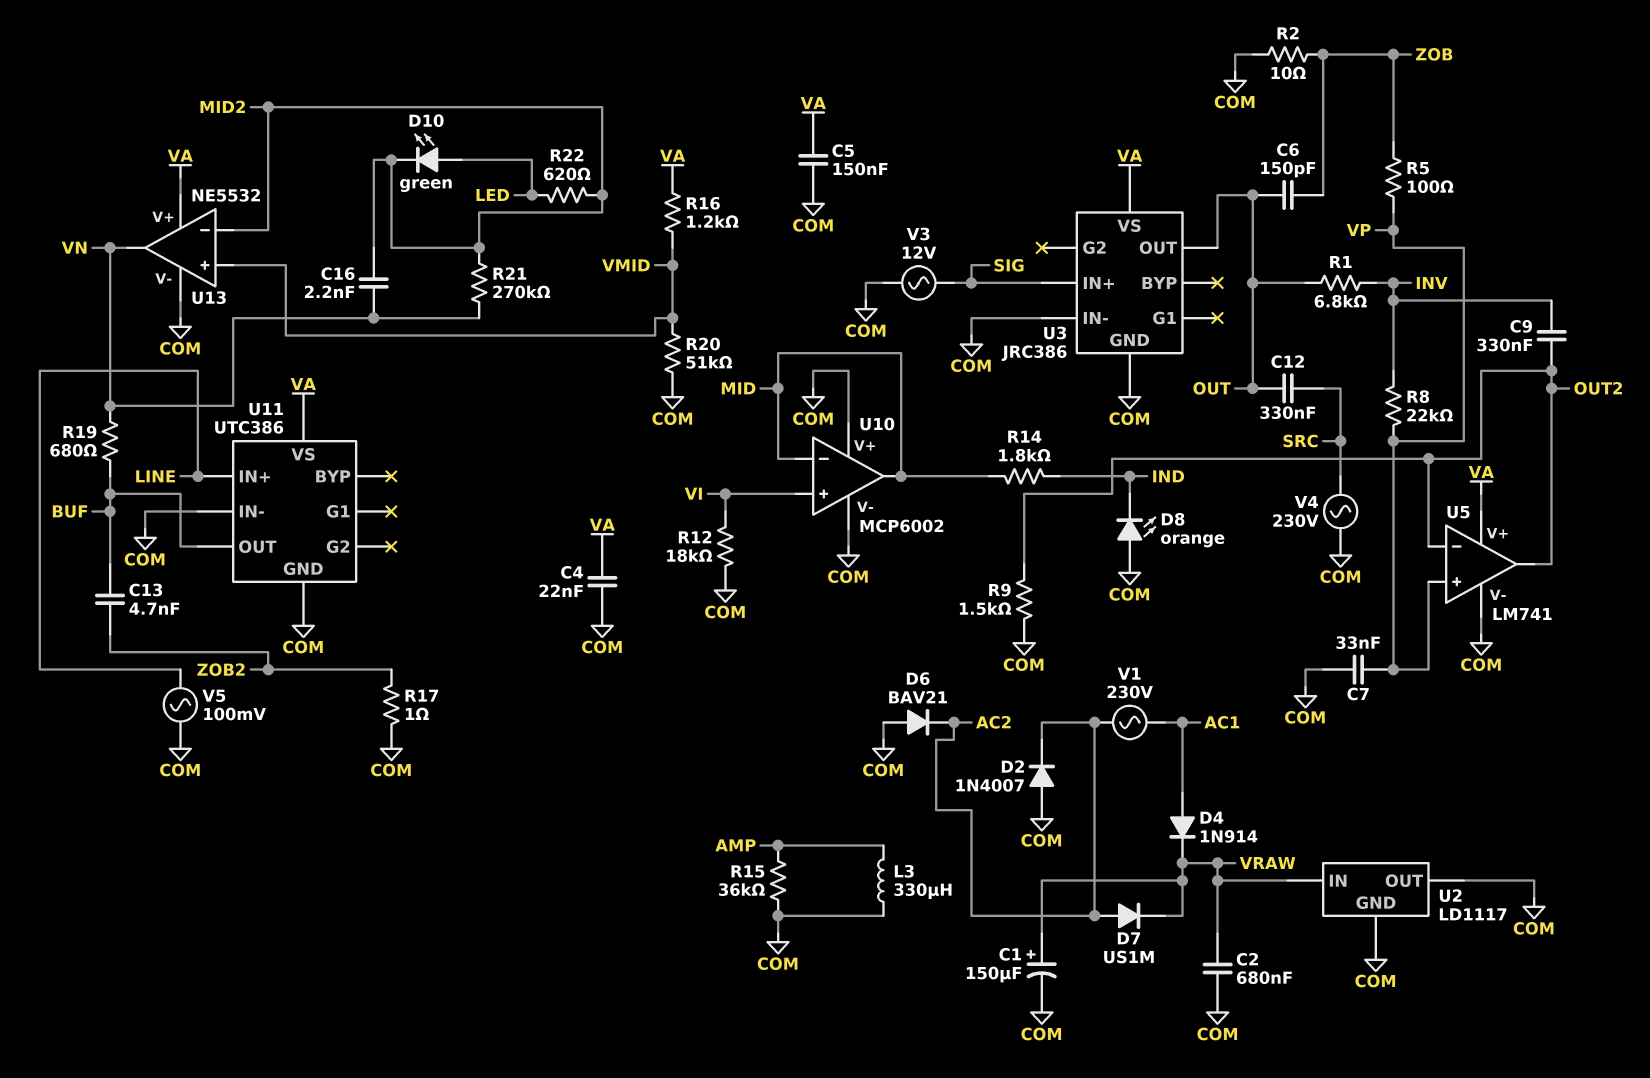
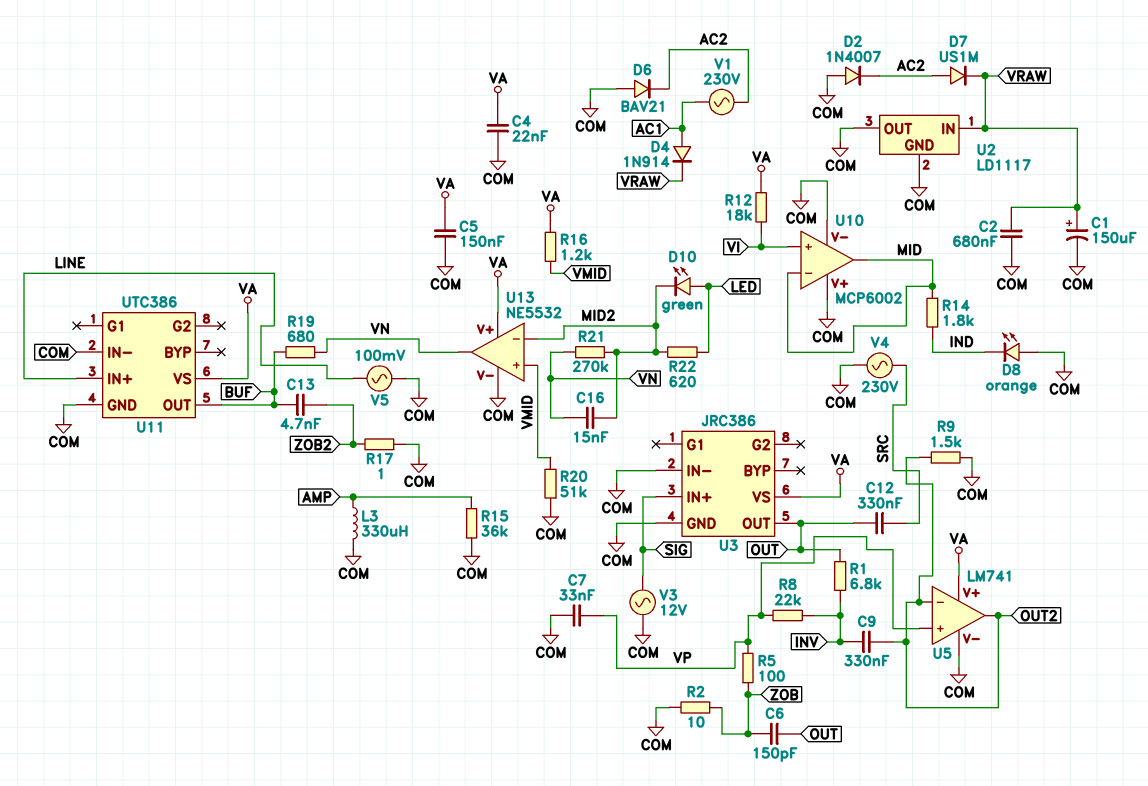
C16: 2.2nF (MID2, VN) -> 15nF (MID2, VN)
R12: 18k (COM, VI) -> 18k (VA, VI)

